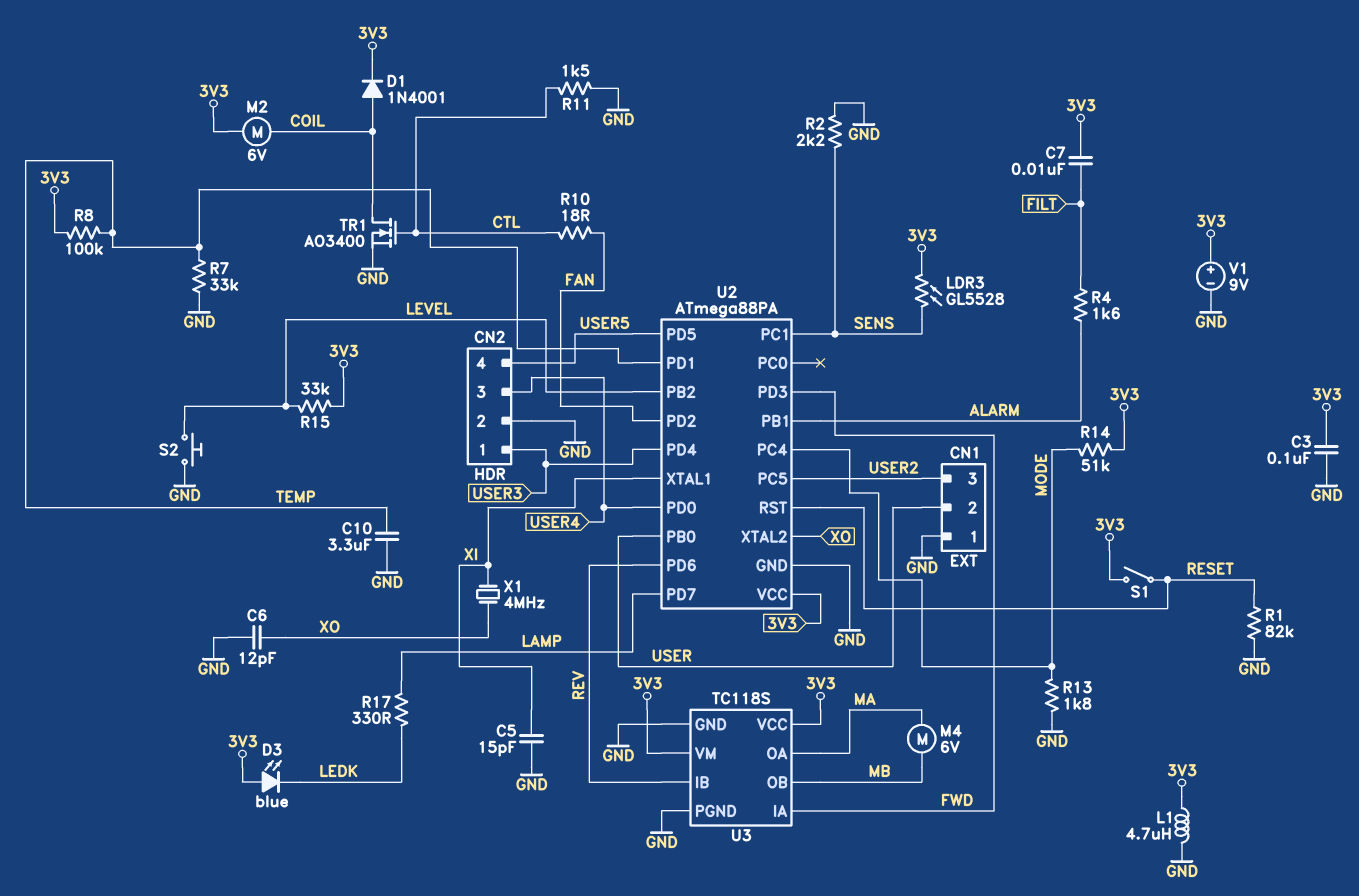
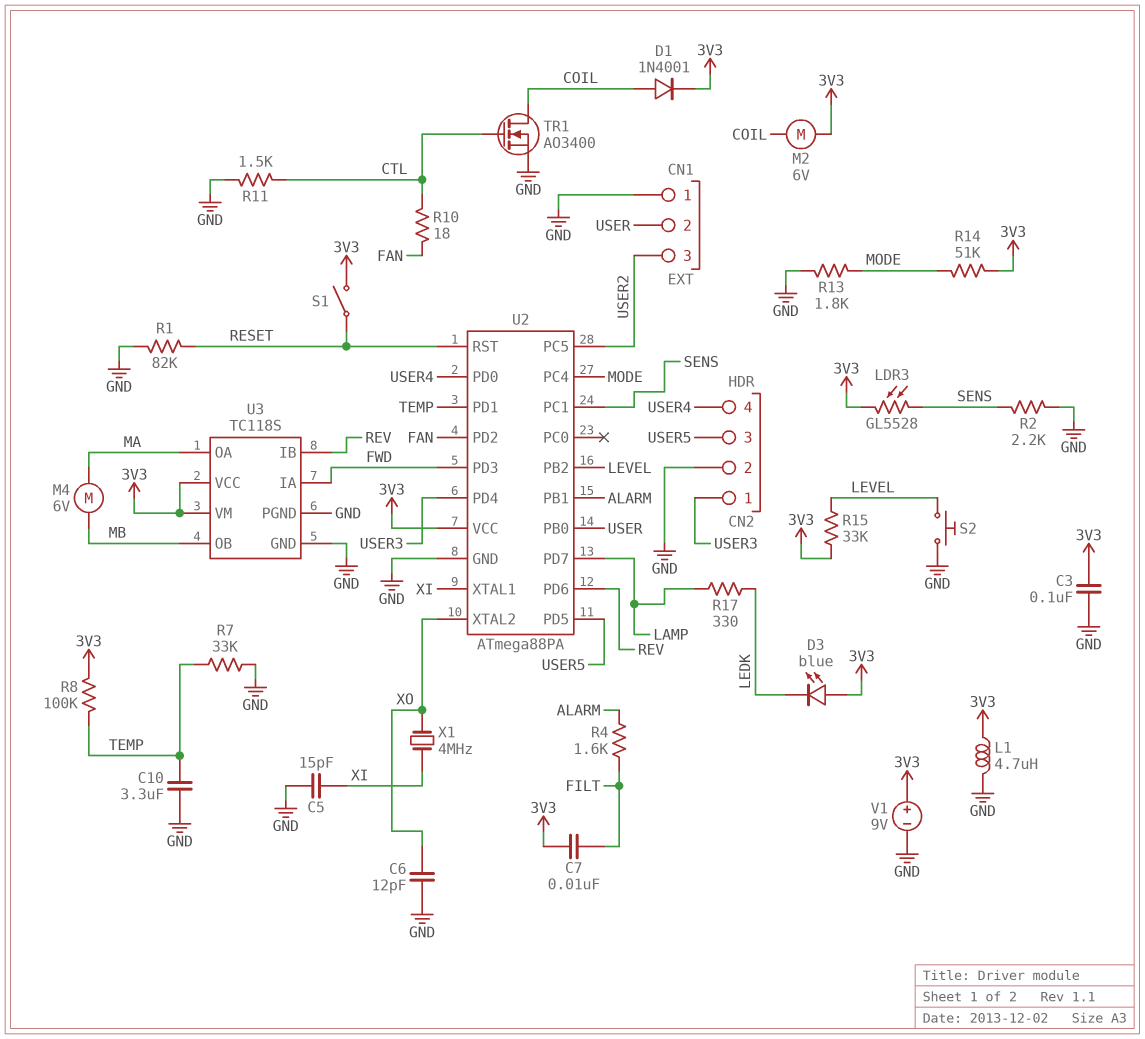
CN2 pin 3: USER4 -> USER5
CN2 pin 4: USER5 -> USER4

